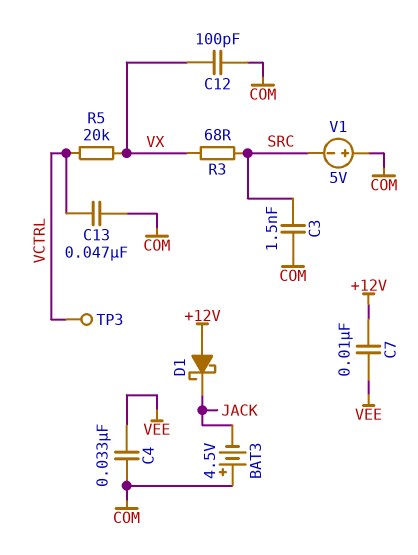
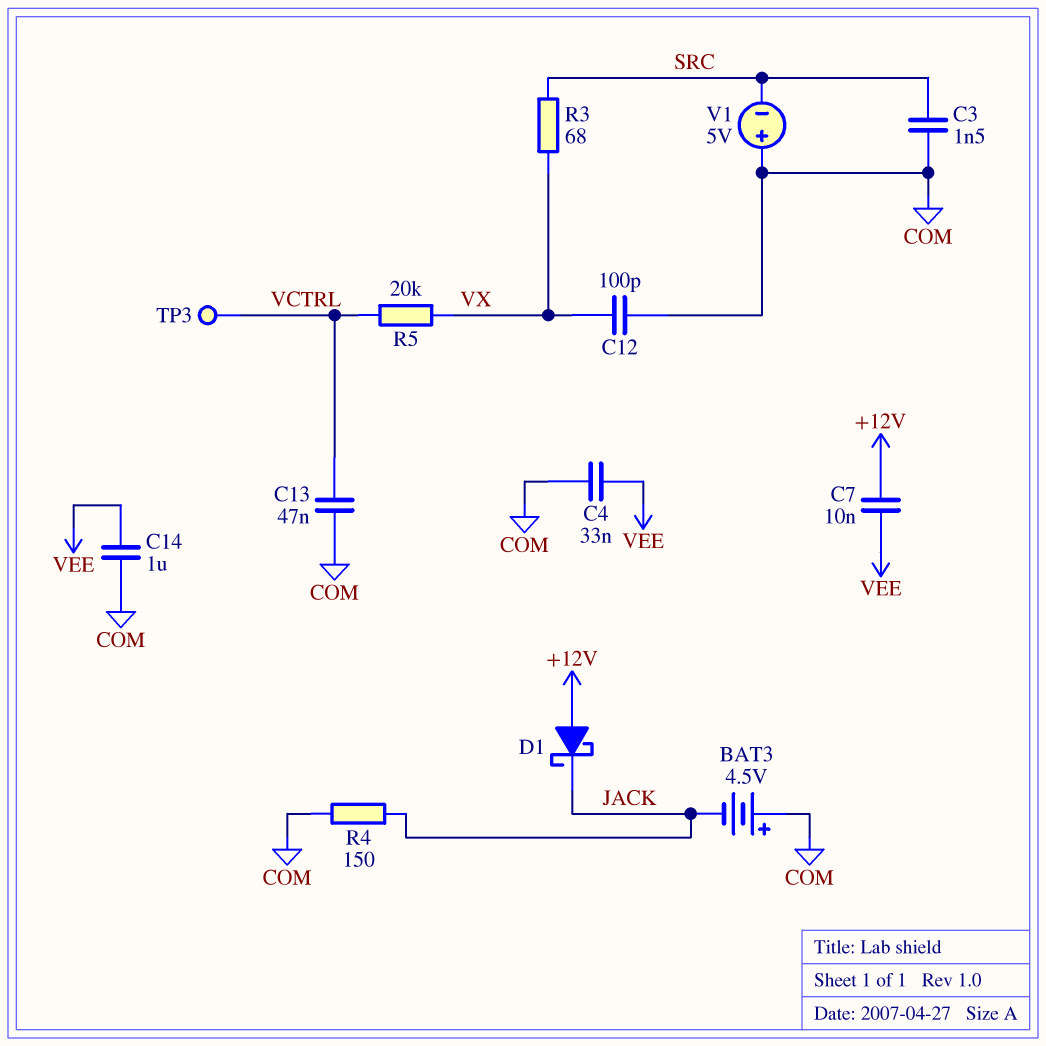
C14: none -> 1uF (COM, VEE)
R4: none -> 150 (COM, JACK)

